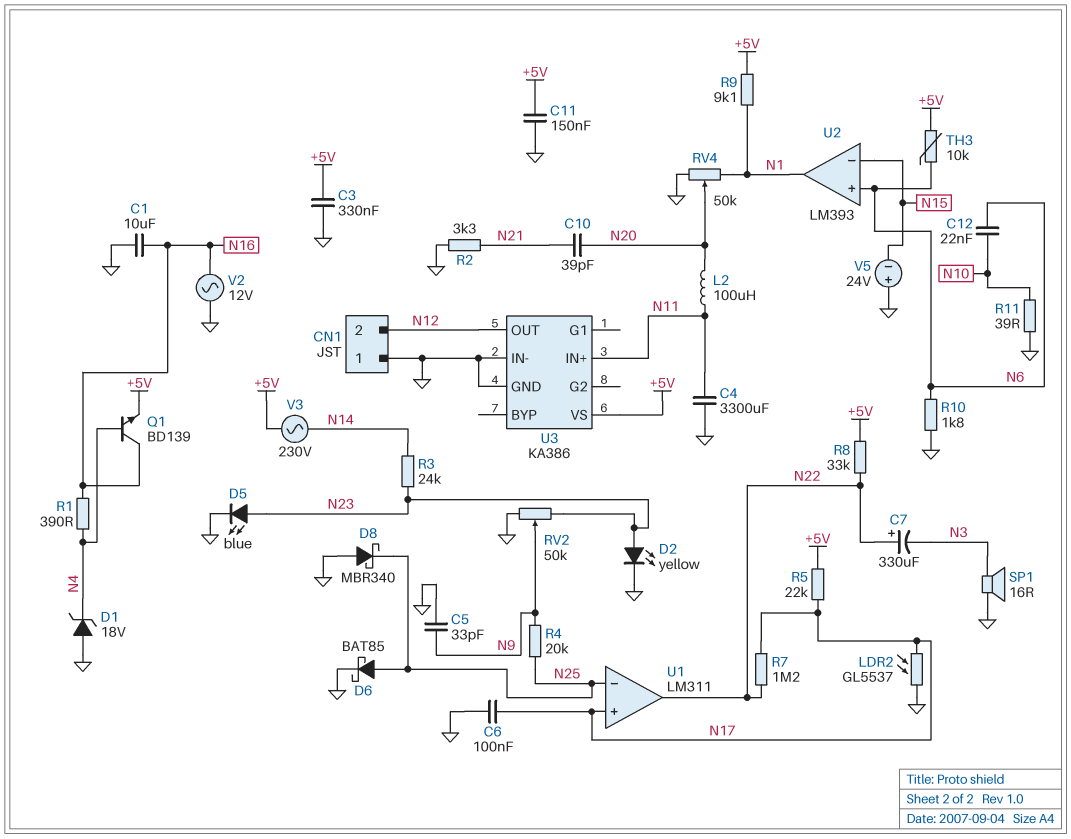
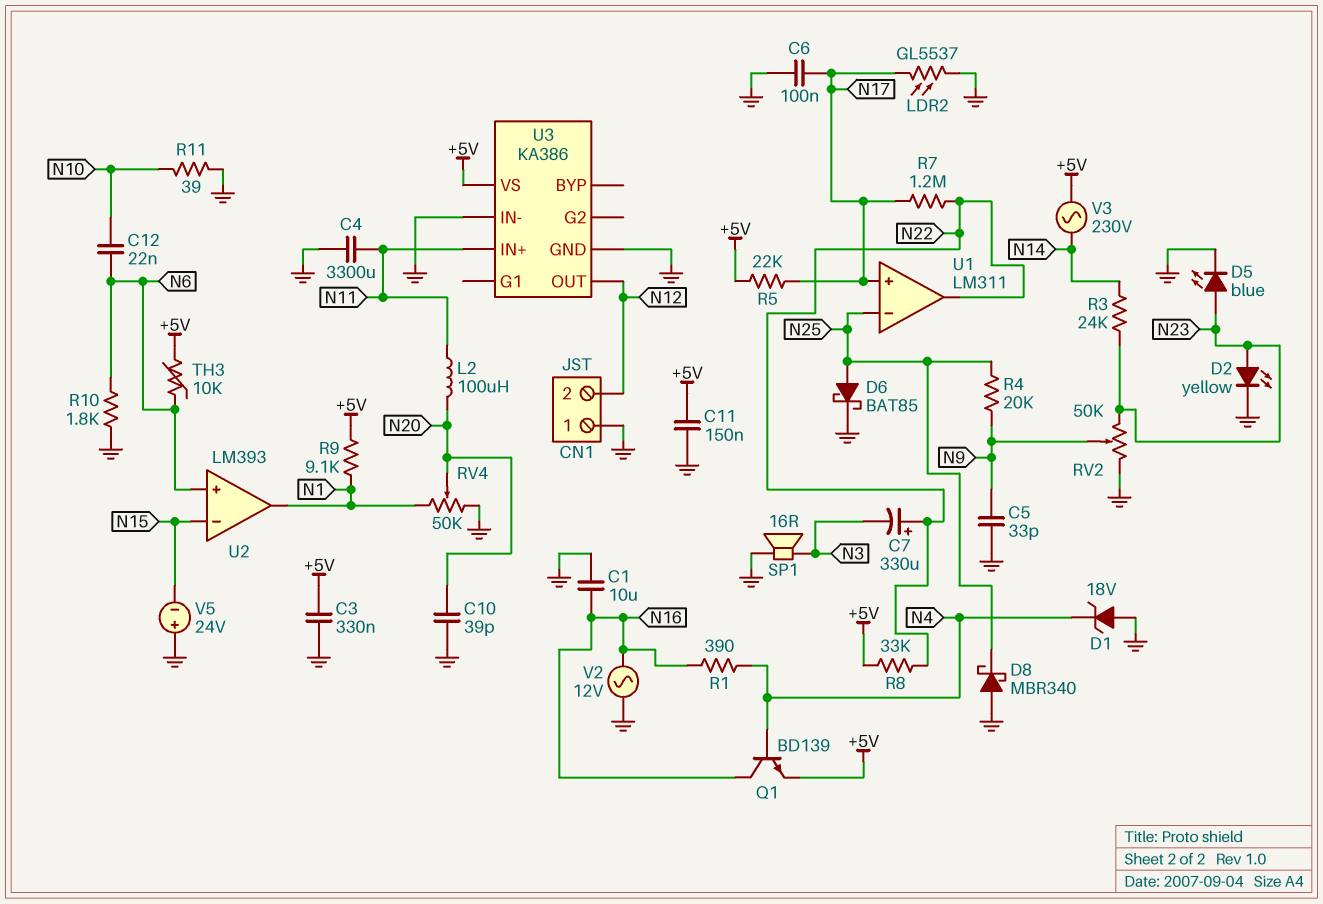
C10: 39pF (N20, N21) -> 39pF (GND, N20)
R2: 3.3k (GND, N21) -> none

